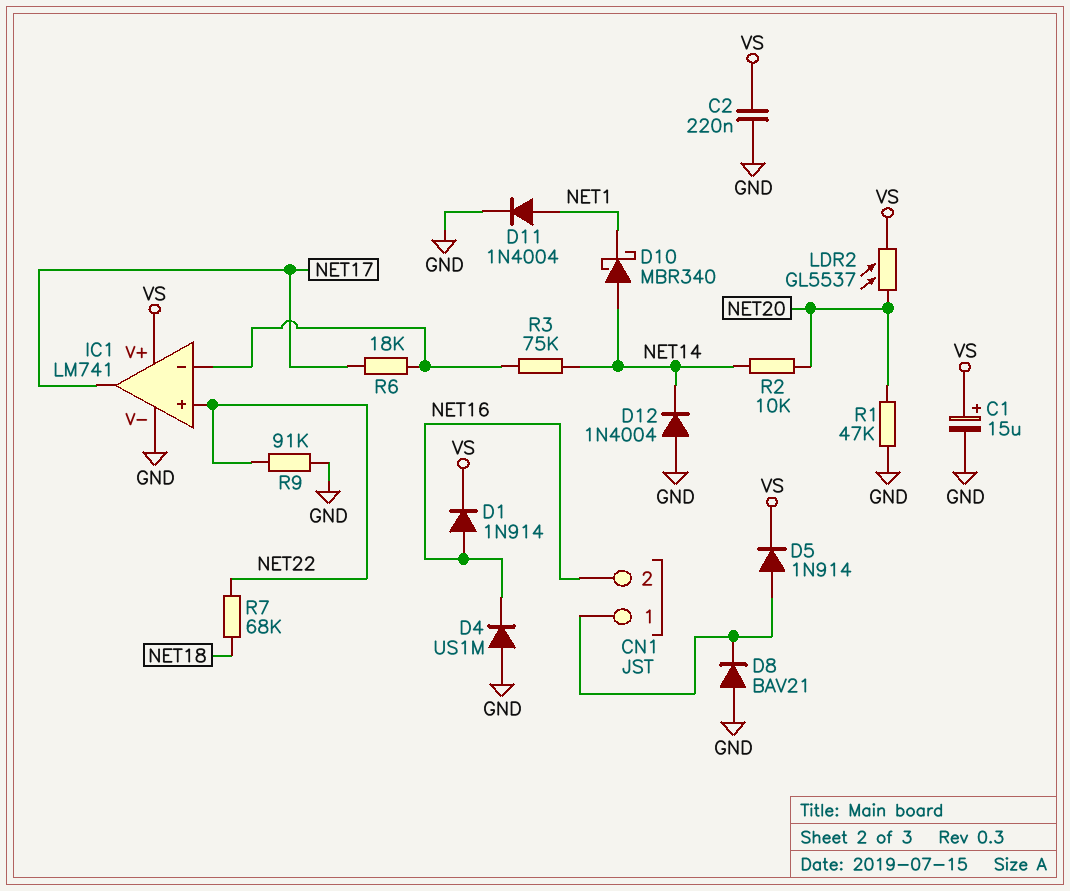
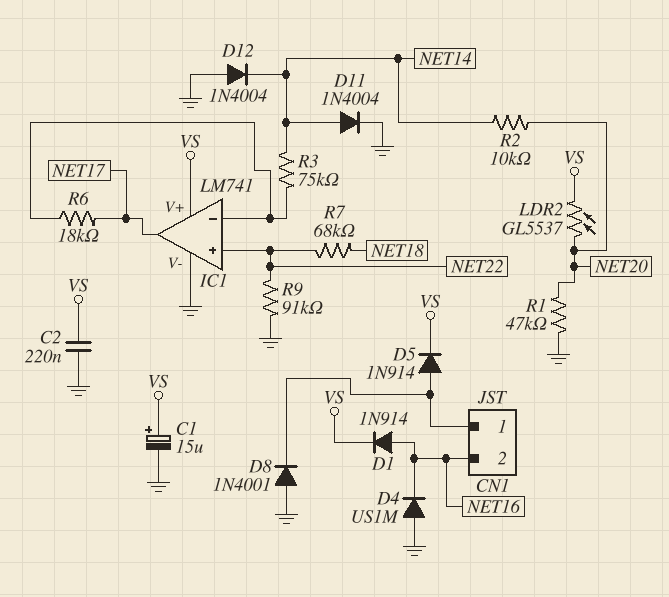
D8: diode BAV21 (A GND, K CN1/1) -> diode 1N4001 (A GND, K CN1/1)
D10: schottky MBR340 (A NET14, K NET1) -> none
D11: diode 1N4004 (A NET1, K GND) -> diode 1N4004 (A NET14, K GND)

